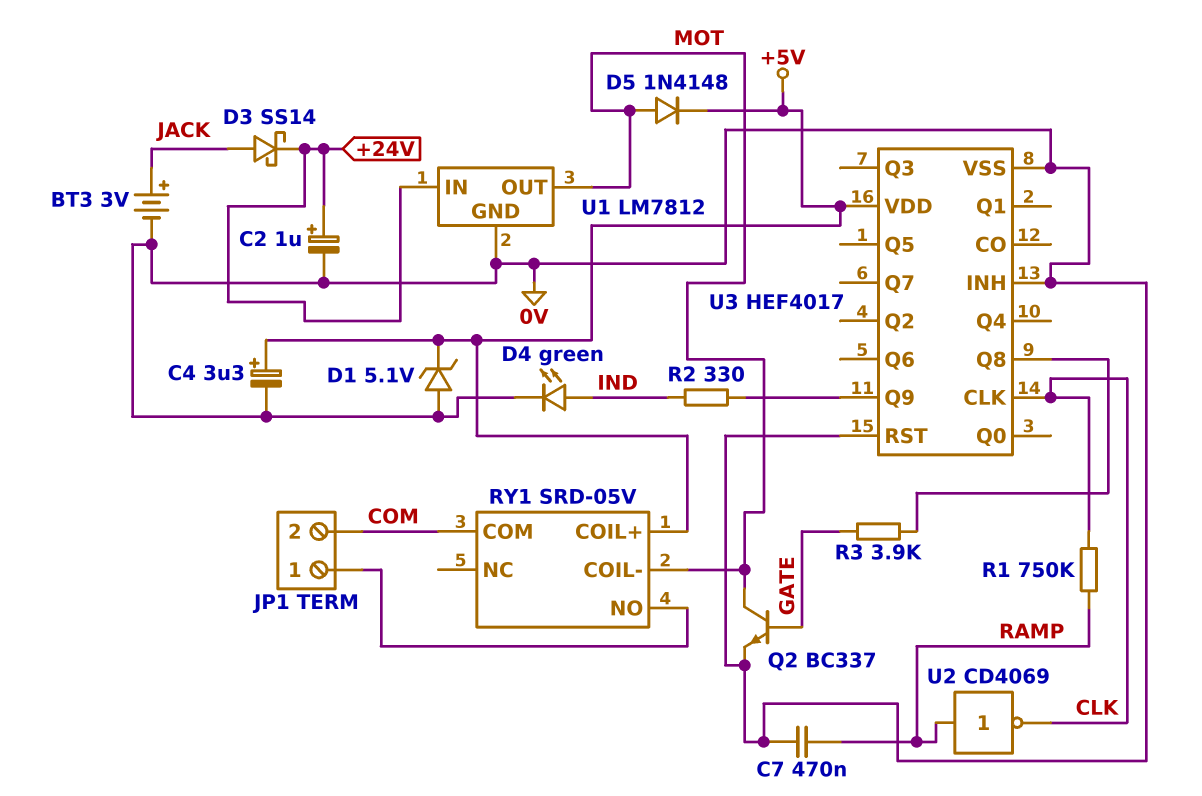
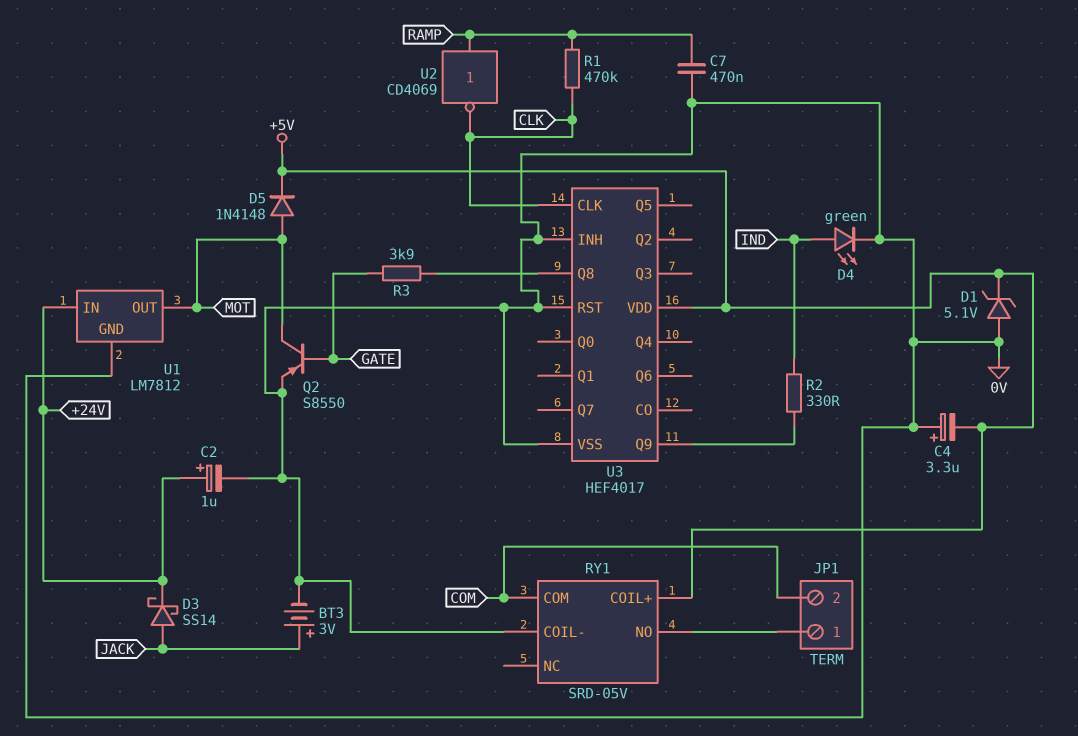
C4: 3.3uF (plus +5V, minus 0V) -> 3.3uF (plus 0V, minus +5V)
Q2: NPN BC337 (B GATE, C MOT, E 0V) -> PNP S8550 (B GATE, C MOT, E 0V)
R1: 750k (CLK, RAMP) -> 470k (CLK, RAMP)
RY1 pin COIL-: MOT -> 0V

